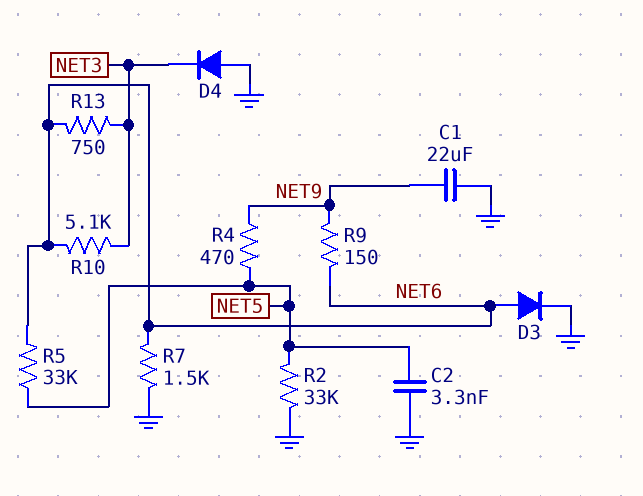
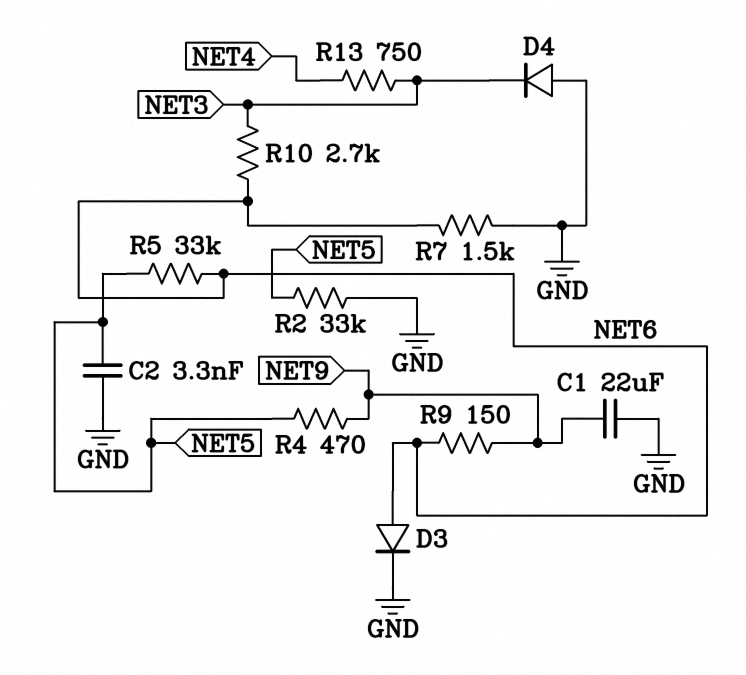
R10: 5.1k (NET3, NET6) -> 2.7k (NET3, NET6)
R13: 750 (NET3, NET6) -> 750 (NET3, NET4)

